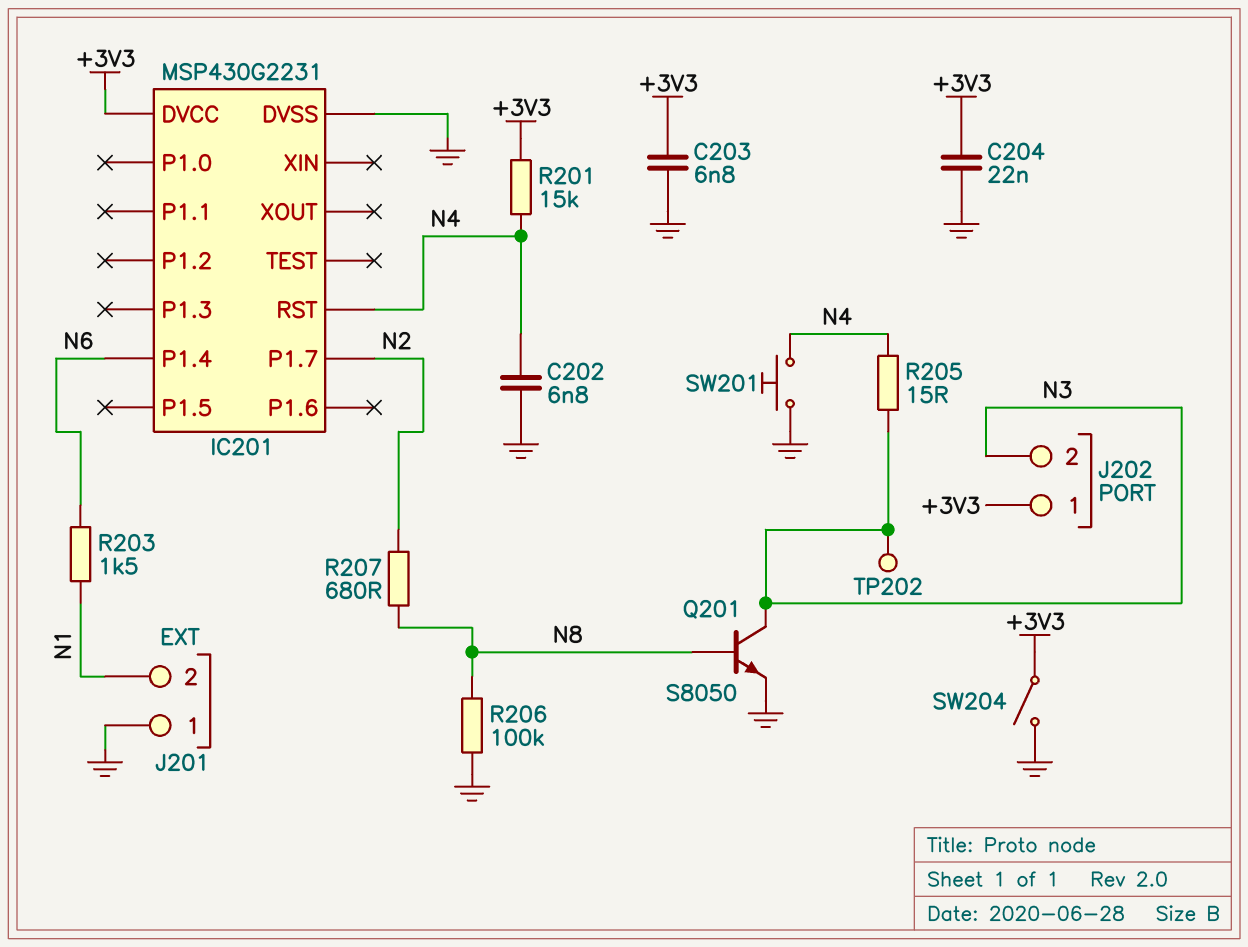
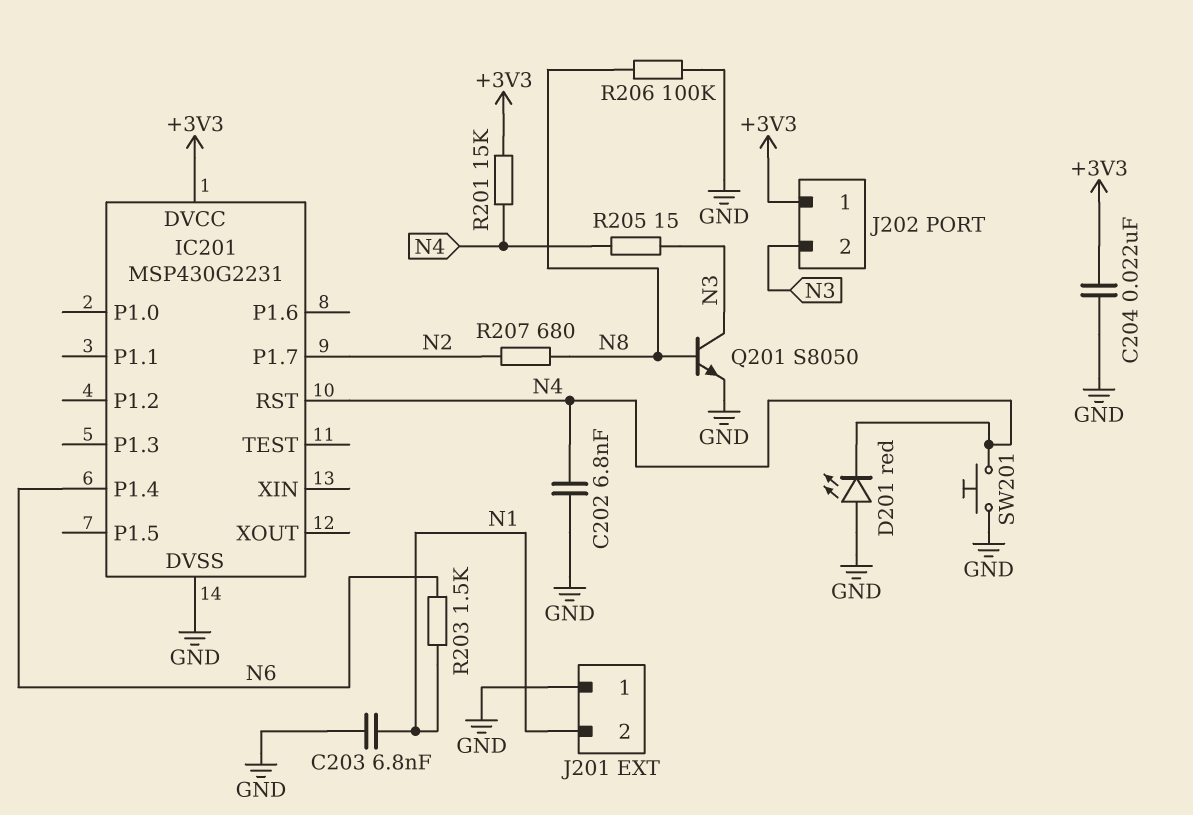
C203: 6.8nF (+3V3, GND) -> 6.8nF (GND, N1)
D201: none -> LED red (A GND, K N4)
SW204: switch (+3V3, GND) -> none
TP202: test point (N3) -> none

